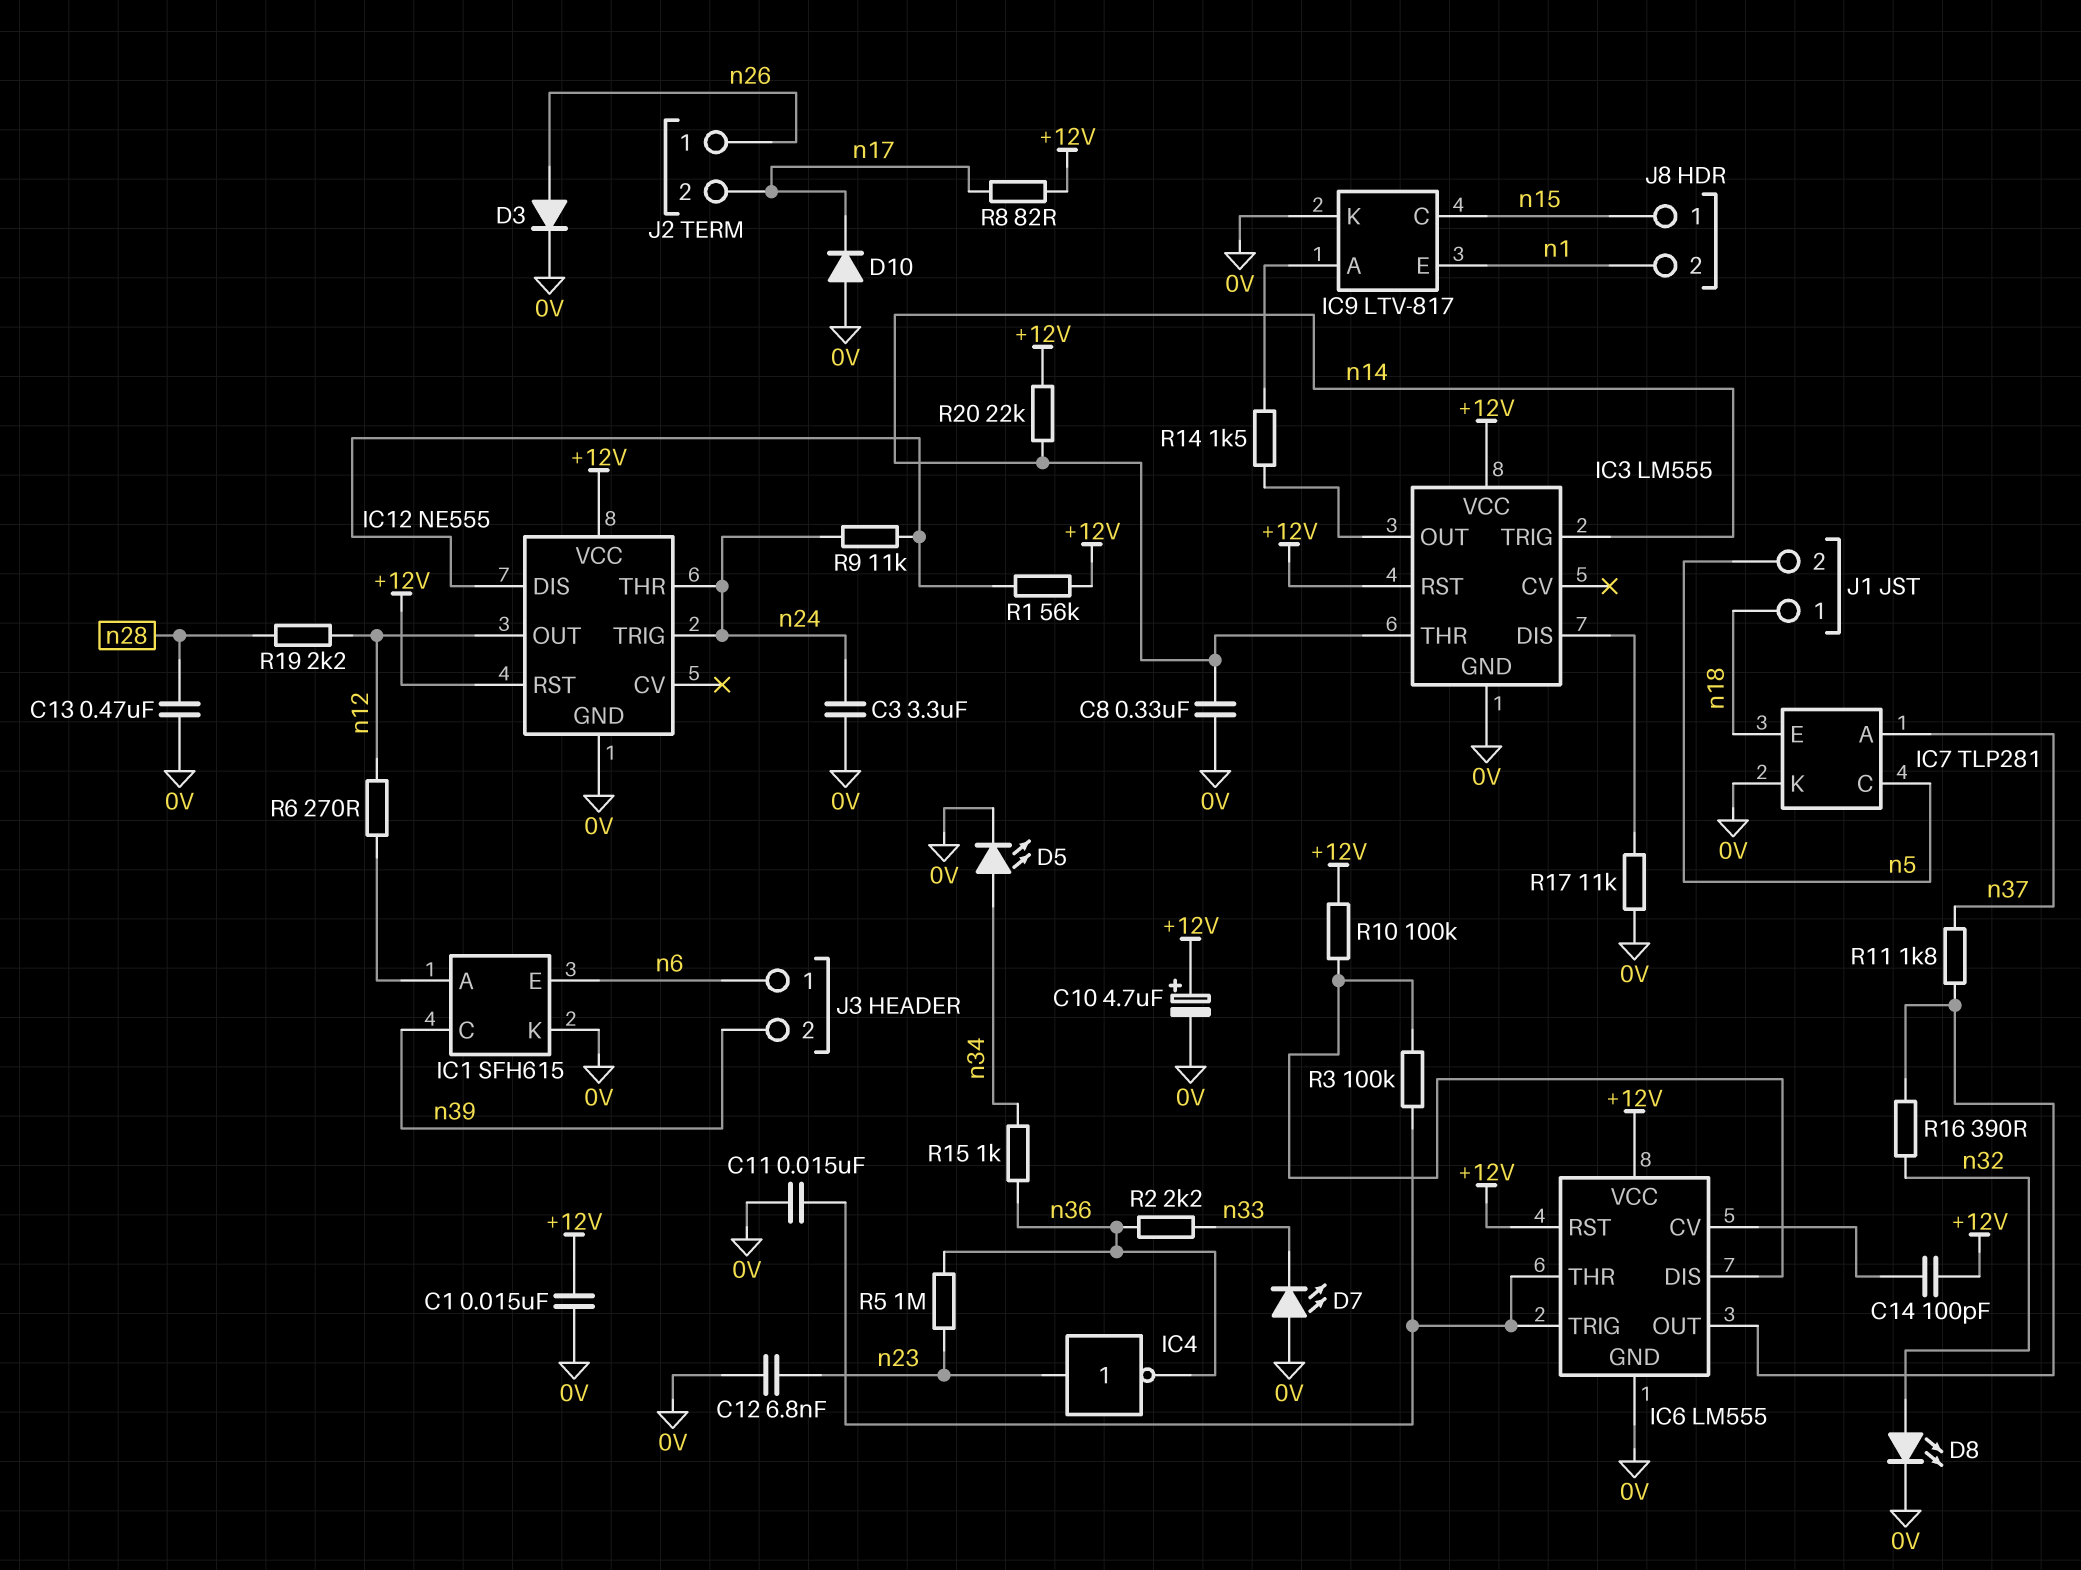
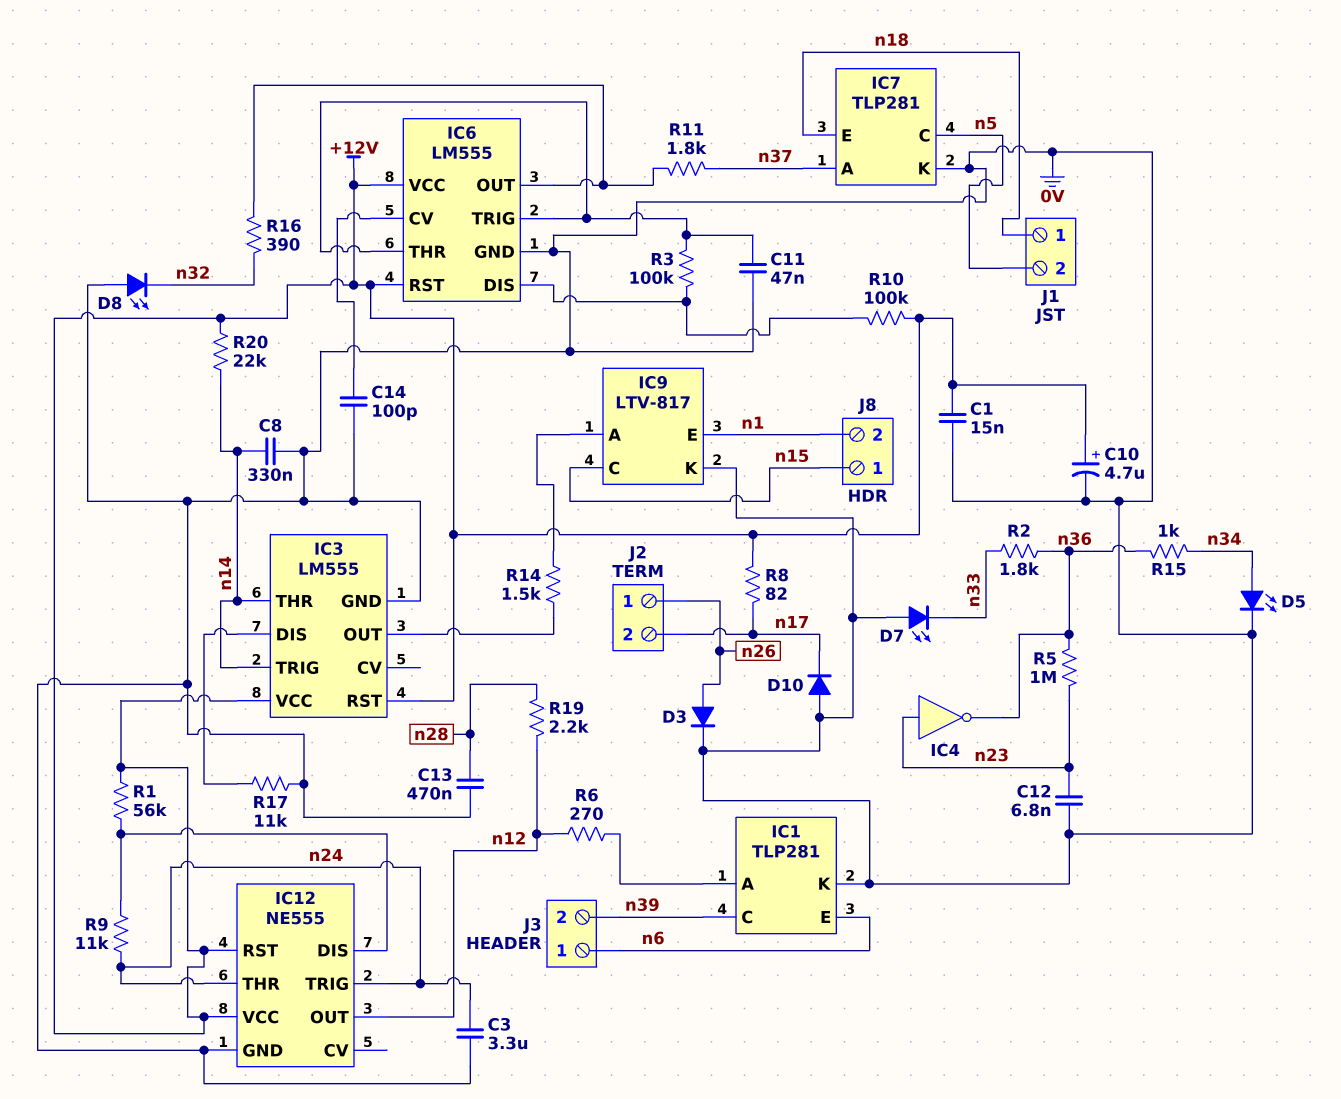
C11: 15nF (0V, IC6/THR) -> 47nF (0V, IC6/THR)
C14: 100pF (+12V, IC6/CV) -> 100pF (0V, IC6/CV)
D8: LED (A n32, K 0V) -> LED (A 0V, K n32)
IC1: SFH615 -> TLP281
R2: 2.2k (n33, n36) -> 1.8k (n33, n36)

